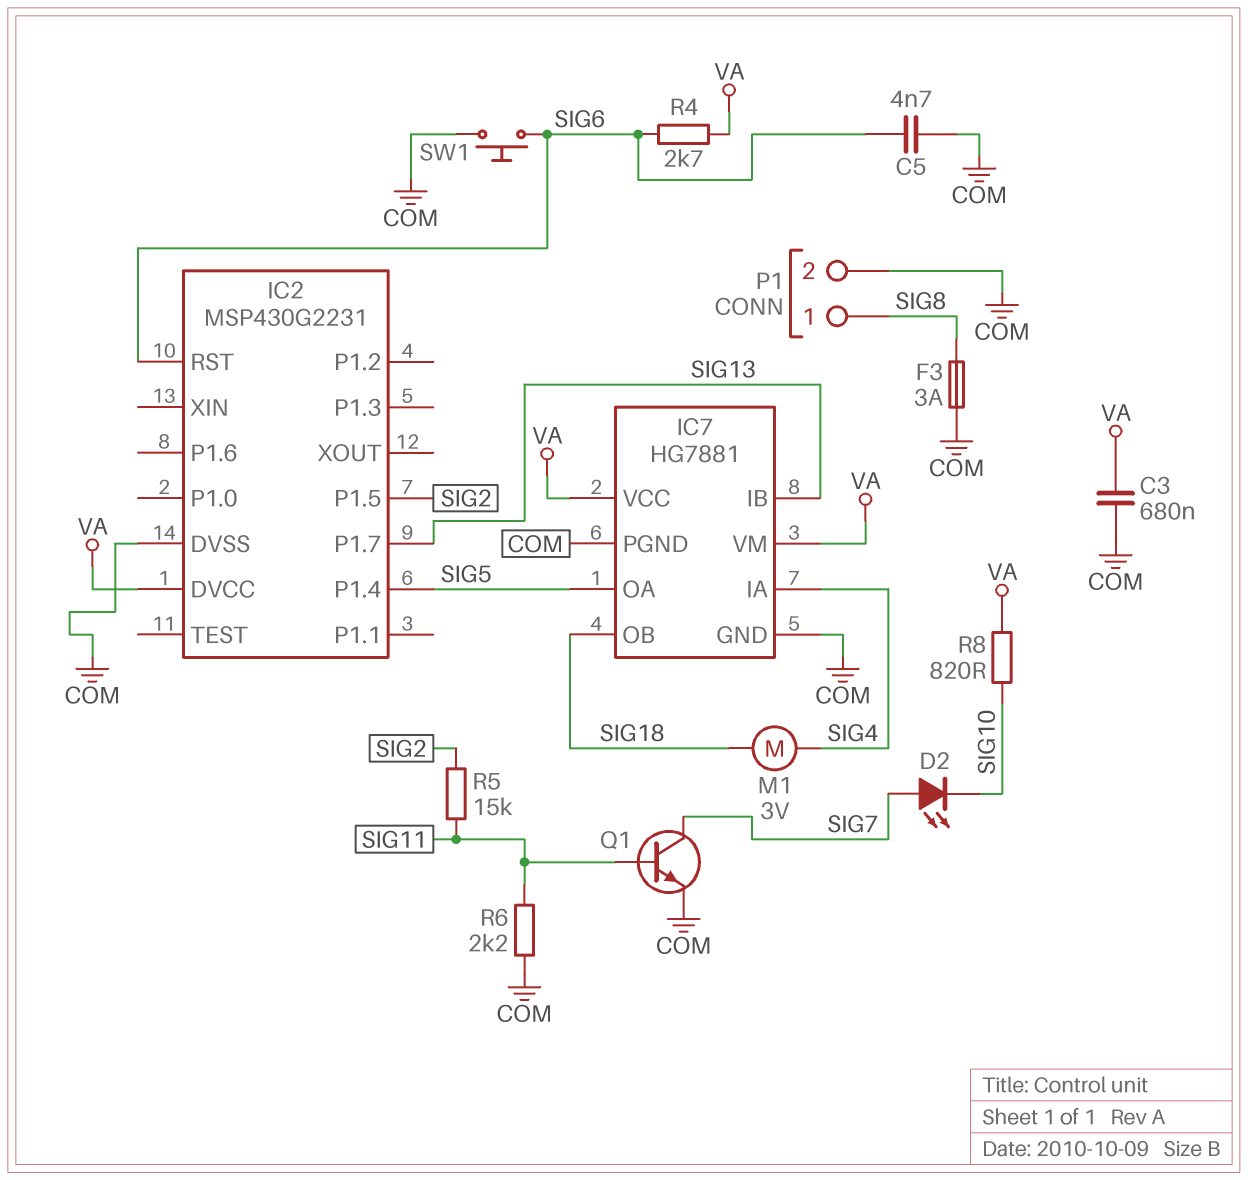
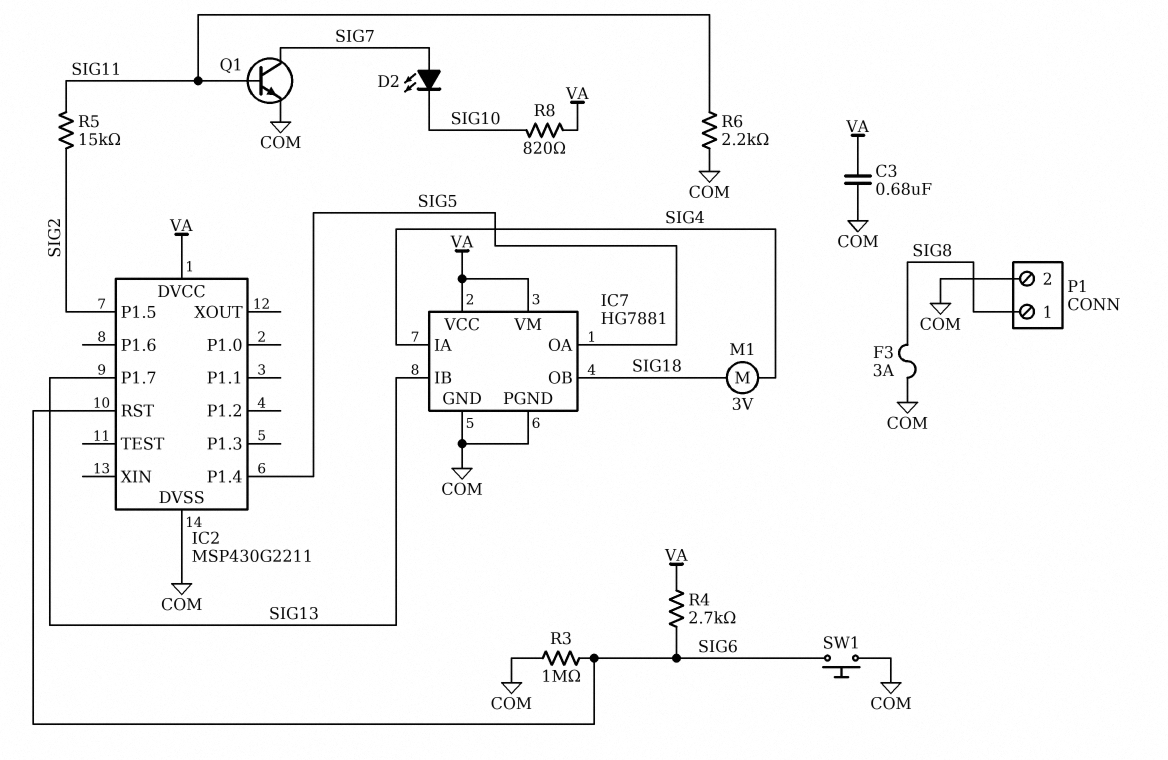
C5: 4.7nF (COM, SIG6) -> none
IC2: MSP430G2231 -> MSP430G2211
R3: none -> 1M (COM, SIG6)

